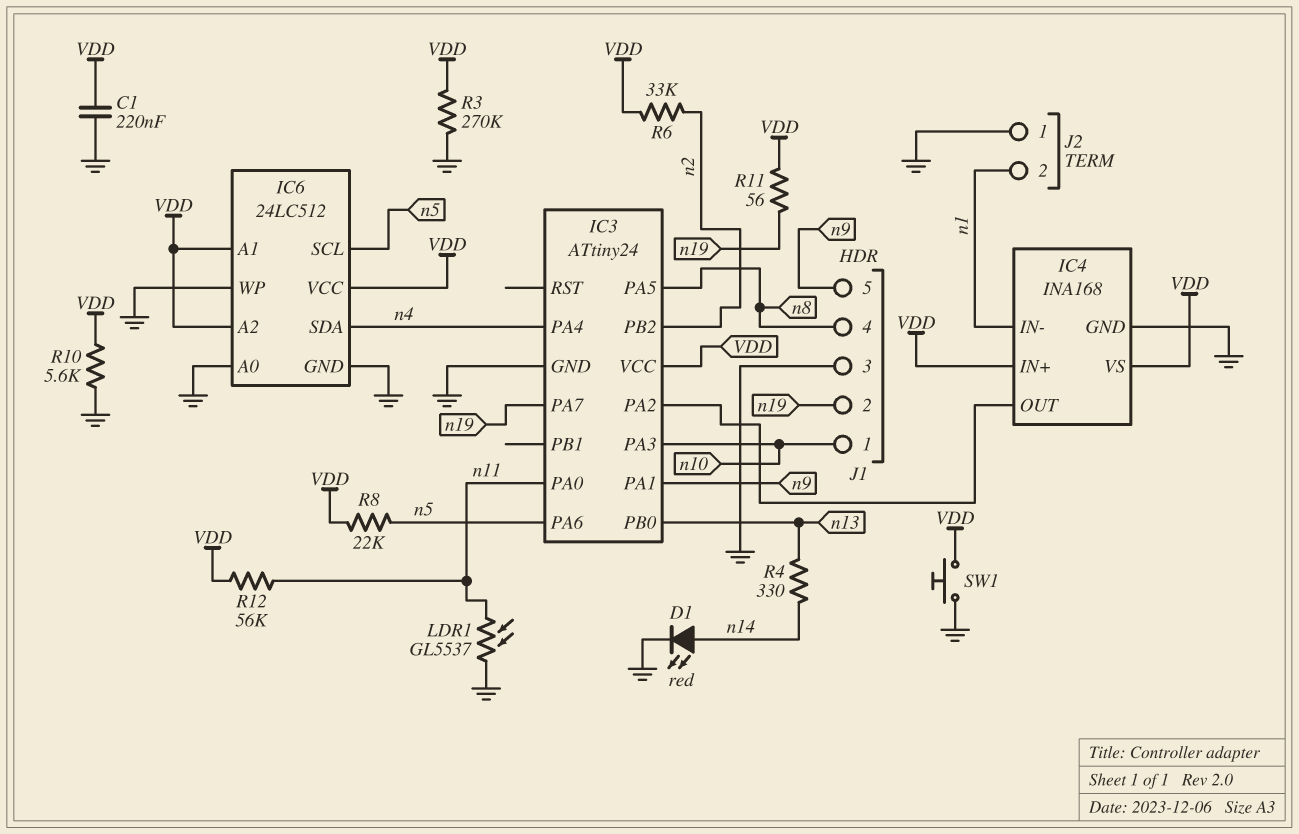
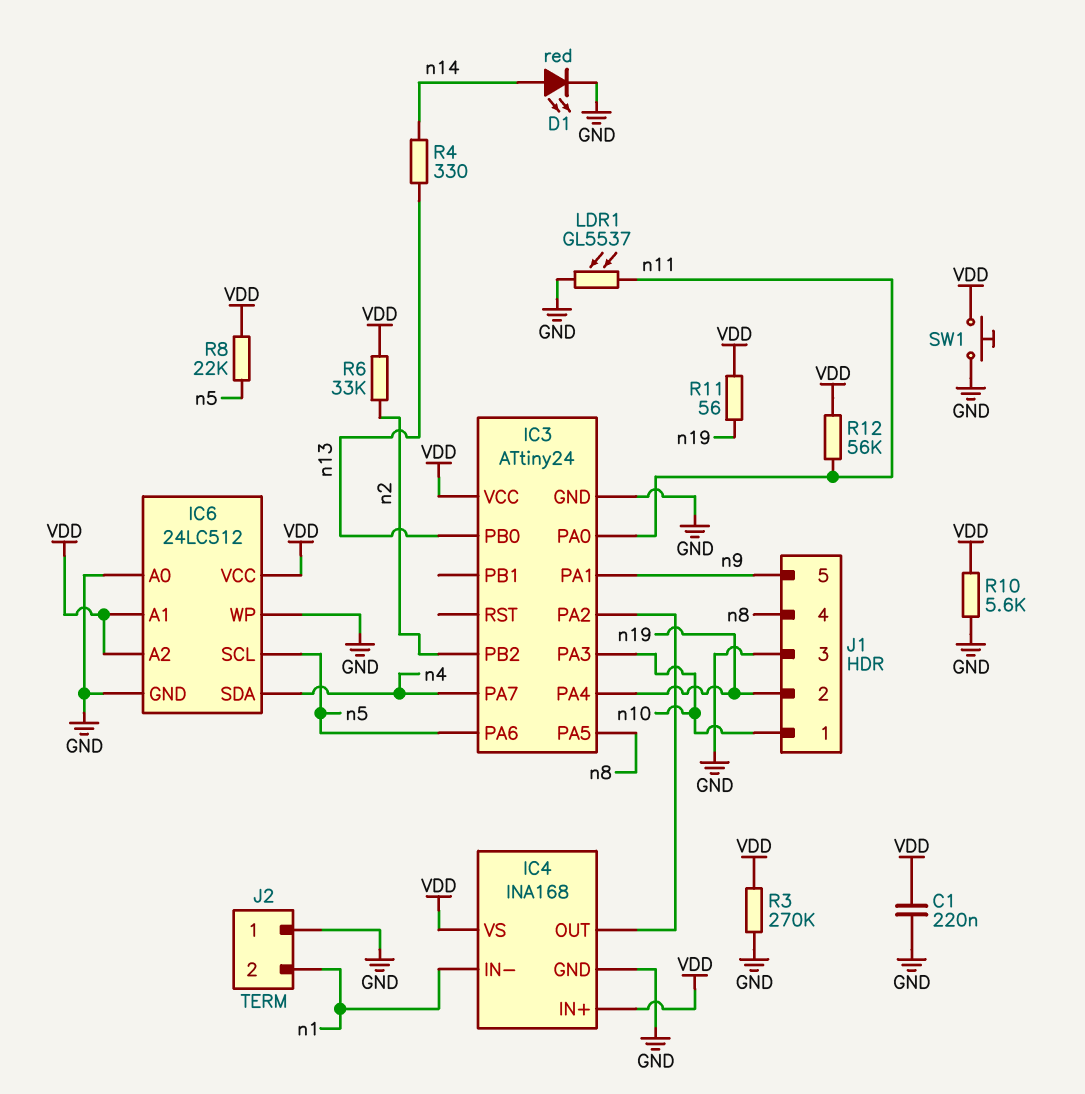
IC3 pin PA4: n4 -> n19
IC3 pin PA7: n19 -> n4

